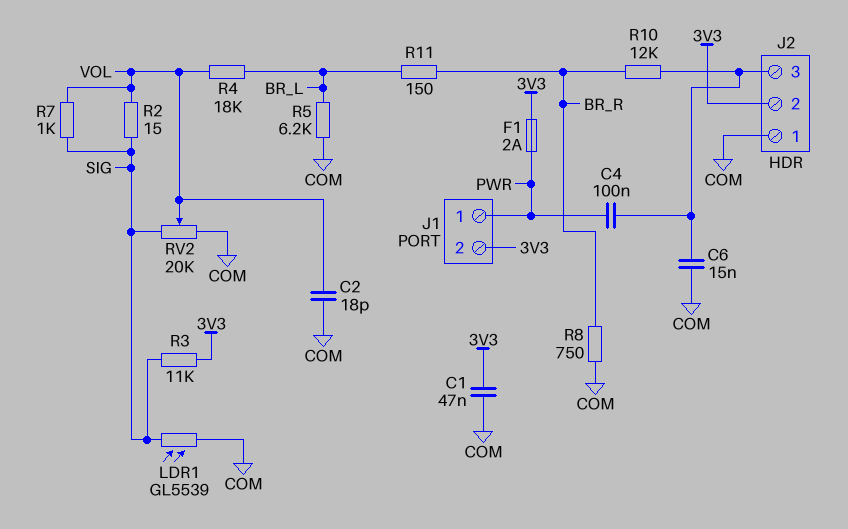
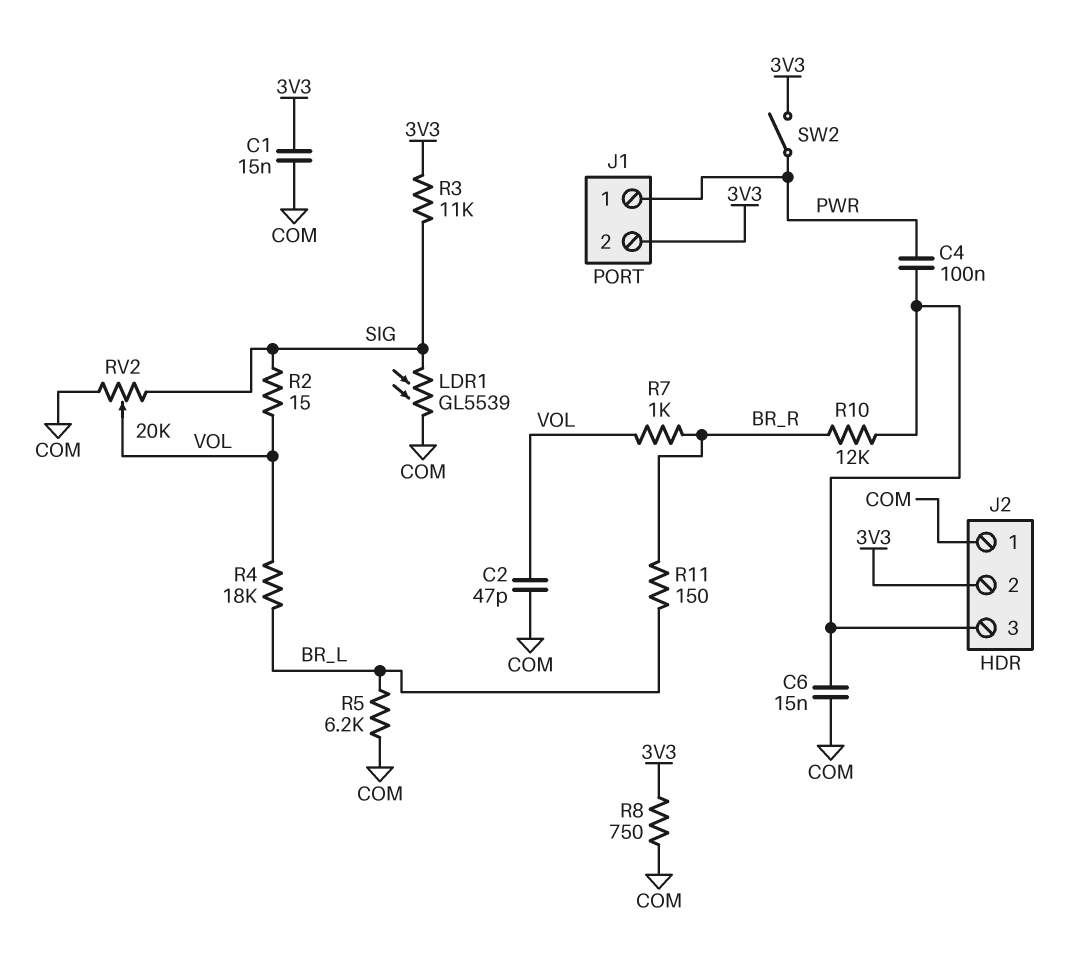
C1: 47nF (3V3, COM) -> 15nF (3V3, COM)
C2: 18pF (COM, VOL) -> 47pF (COM, VOL)
F1: 2A (3V3, PWR) -> none
R7: 1k (SIG, VOL) -> 1k (BR_R, VOL)
R8: 750 (BR_R, COM) -> 750 (3V3, COM)
SW2: none -> switch (3V3, PWR)

